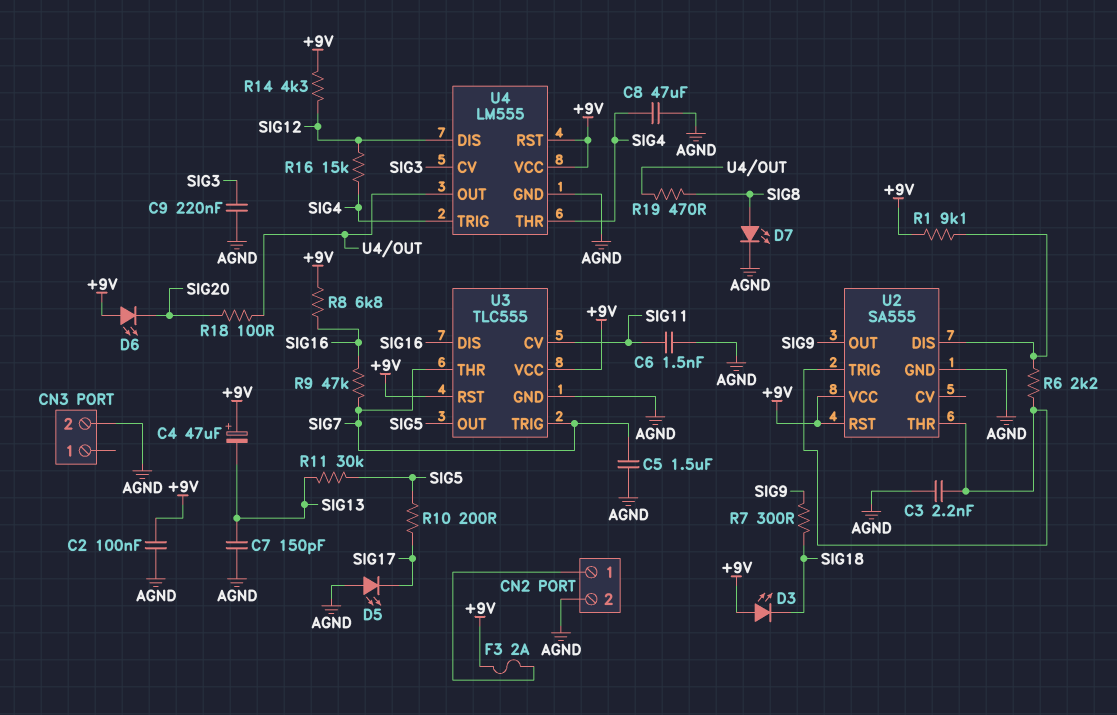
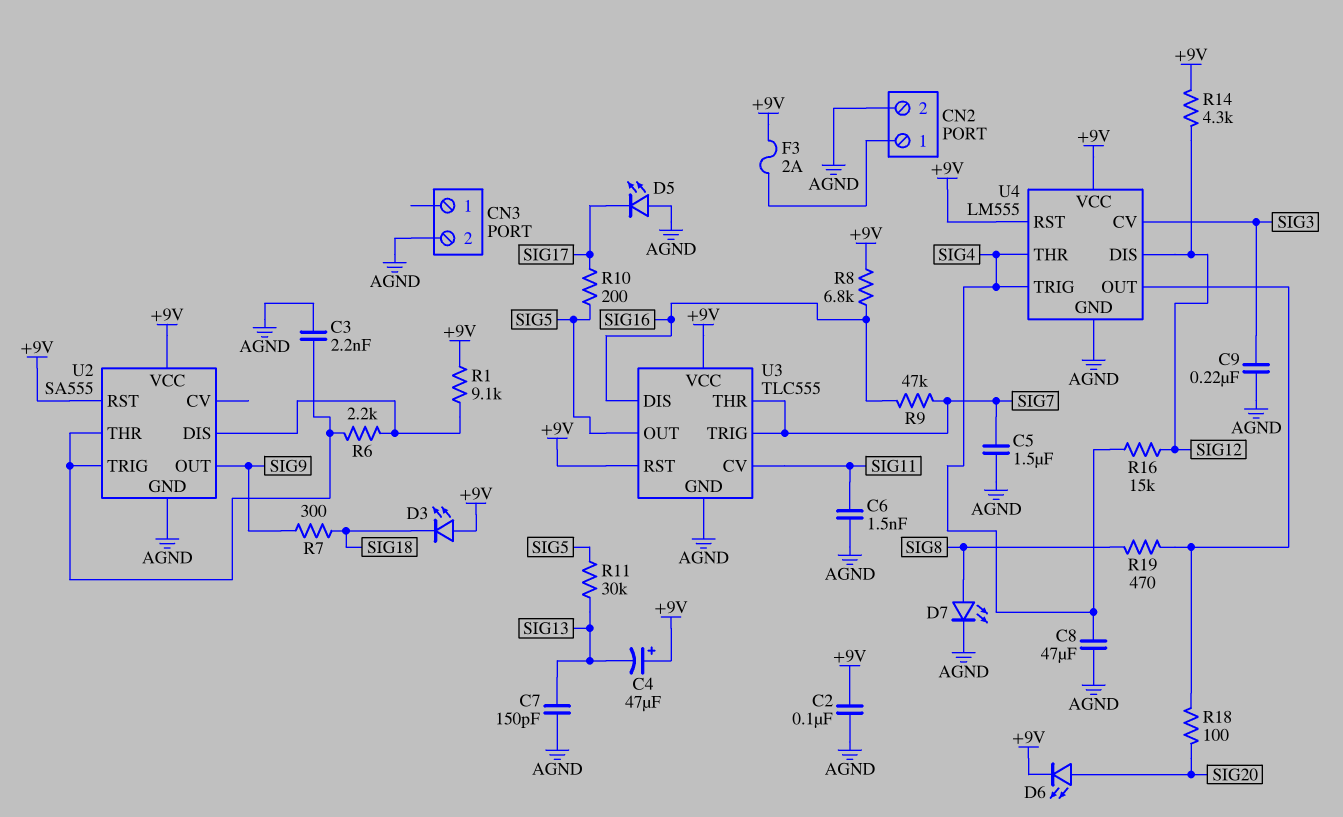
D6: LED (A +9V, K SIG20) -> LED (A SIG20, K +9V)

